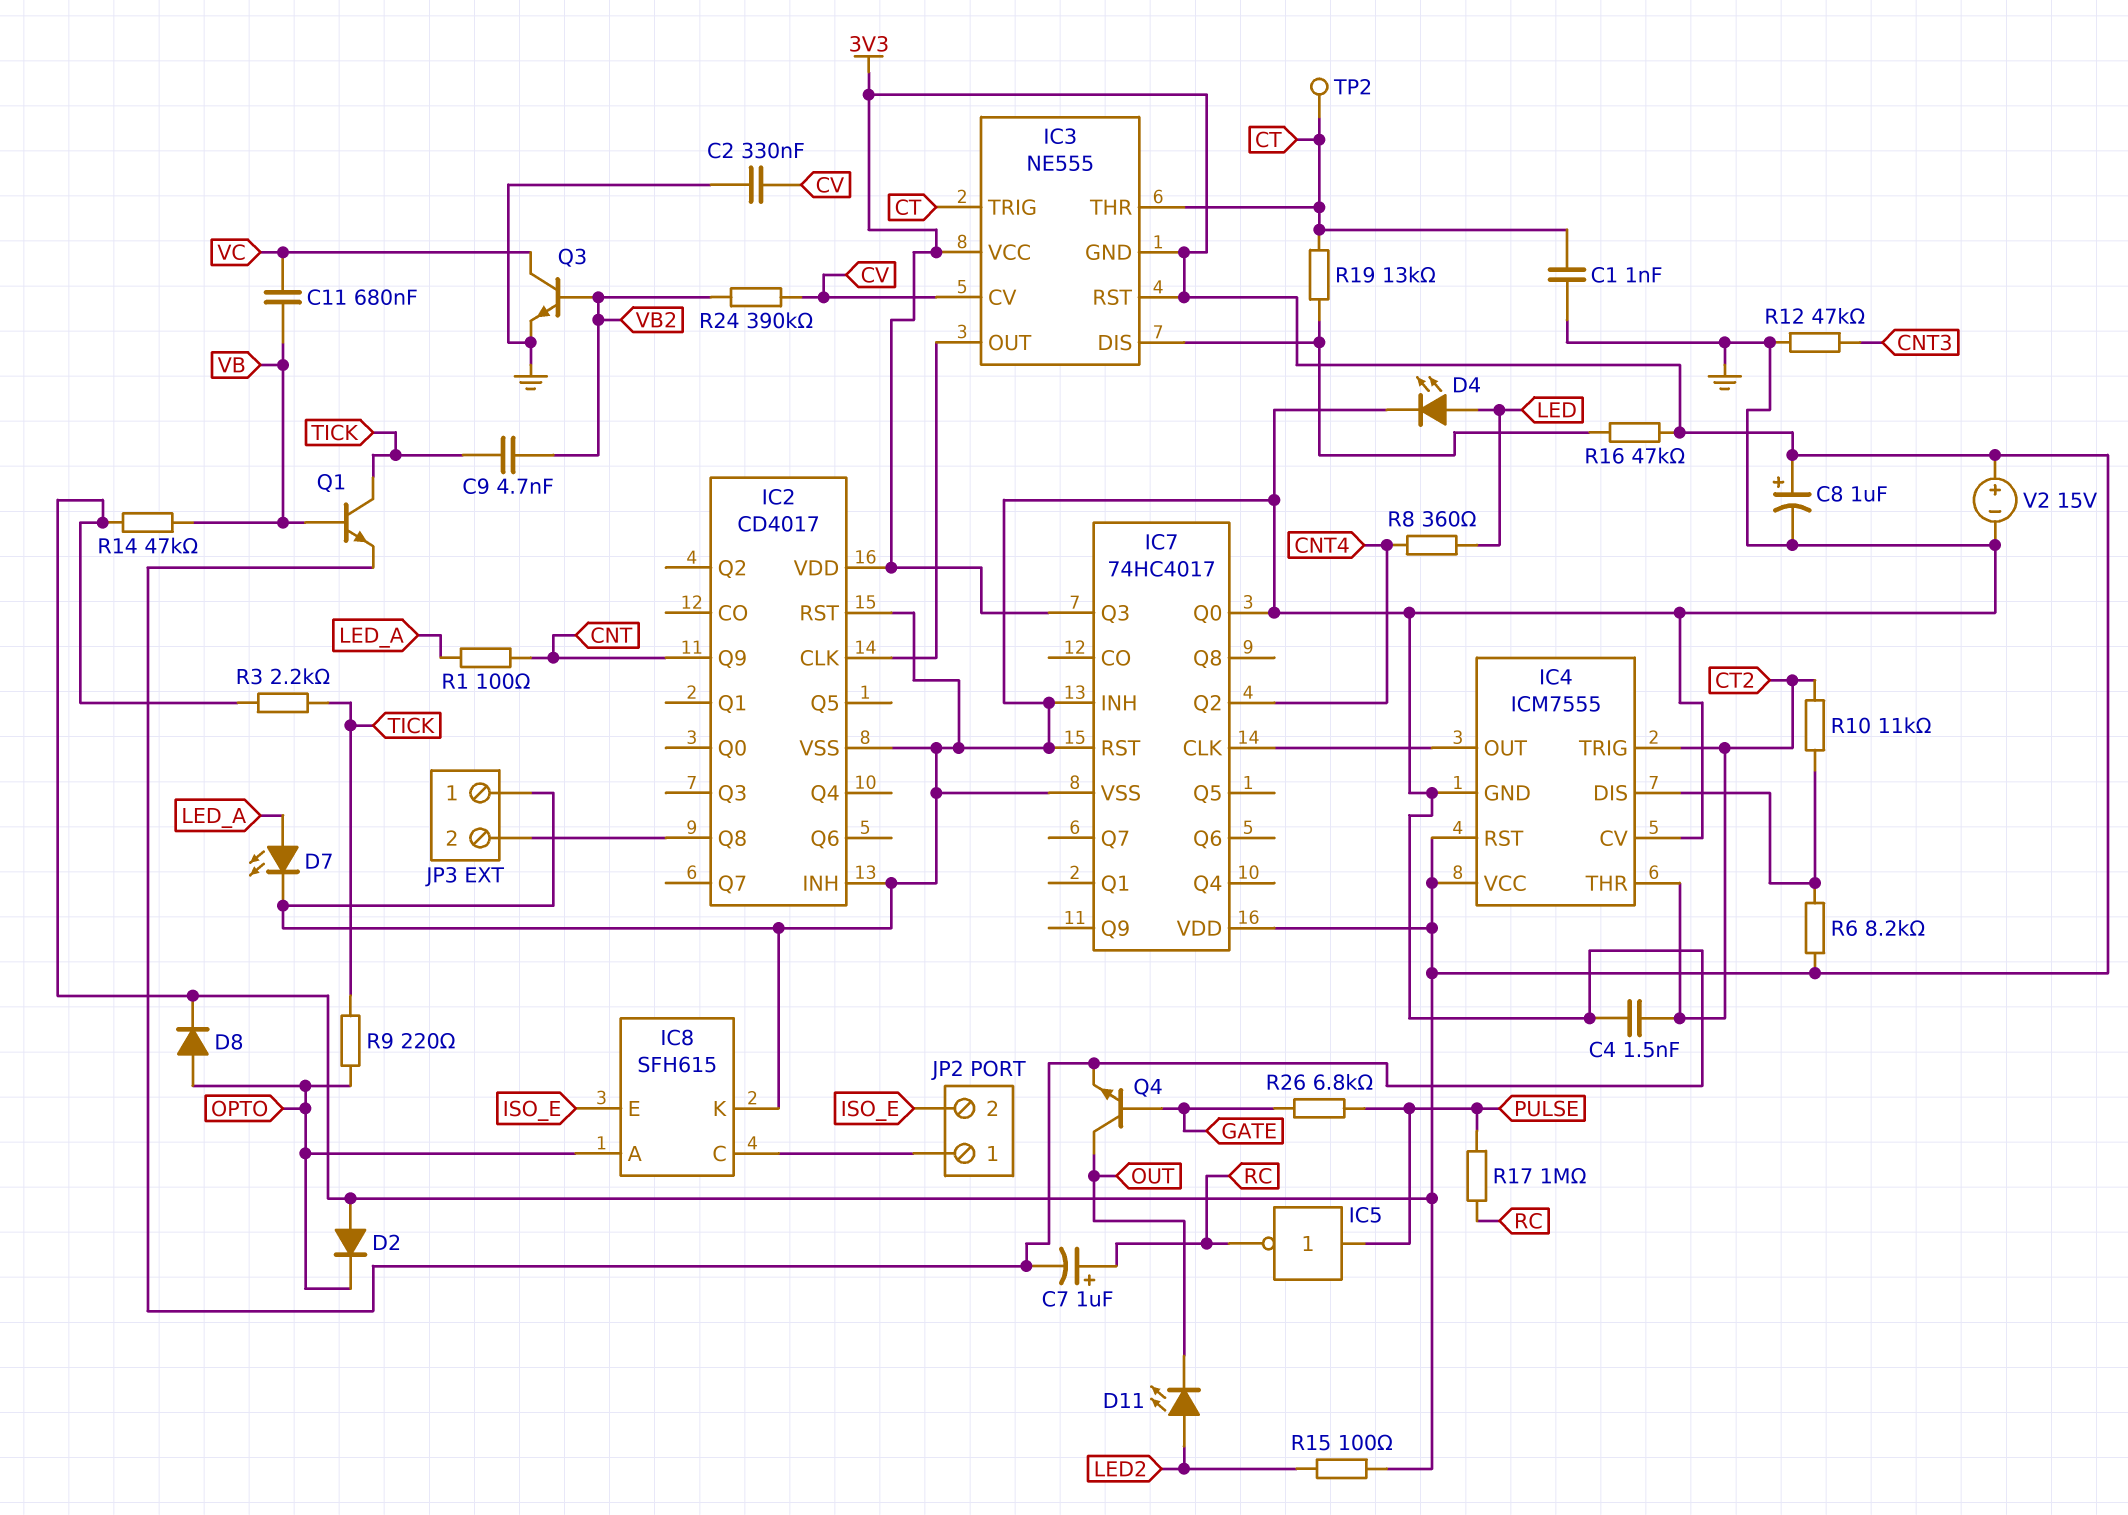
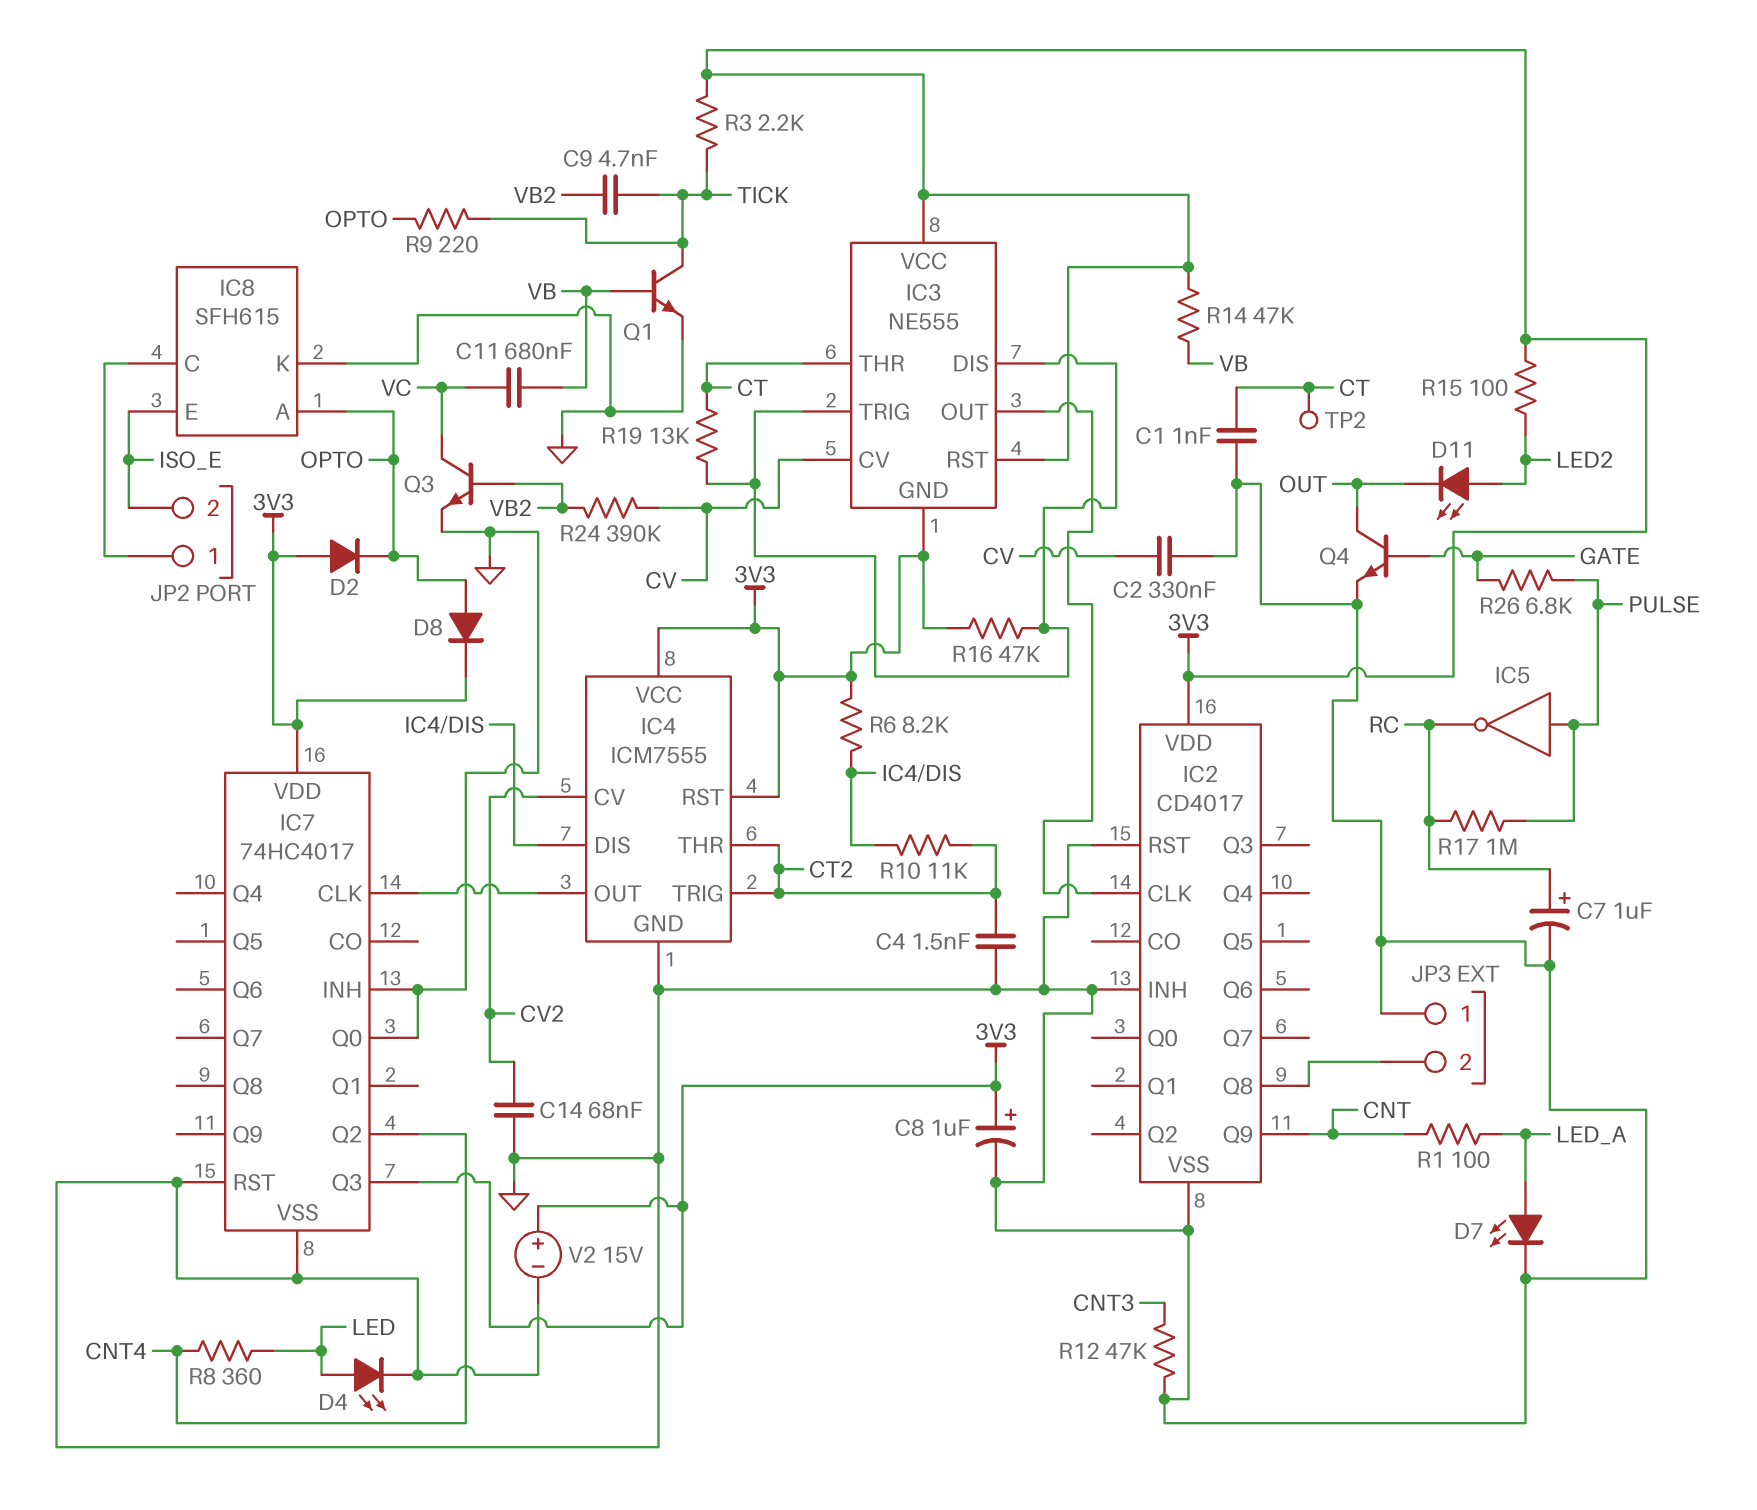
C14: none -> 68nF (CV2, GND)
IC3 pin TRIG: CT -> IC3/DIS
IC4 pin CV: GND -> CV2

